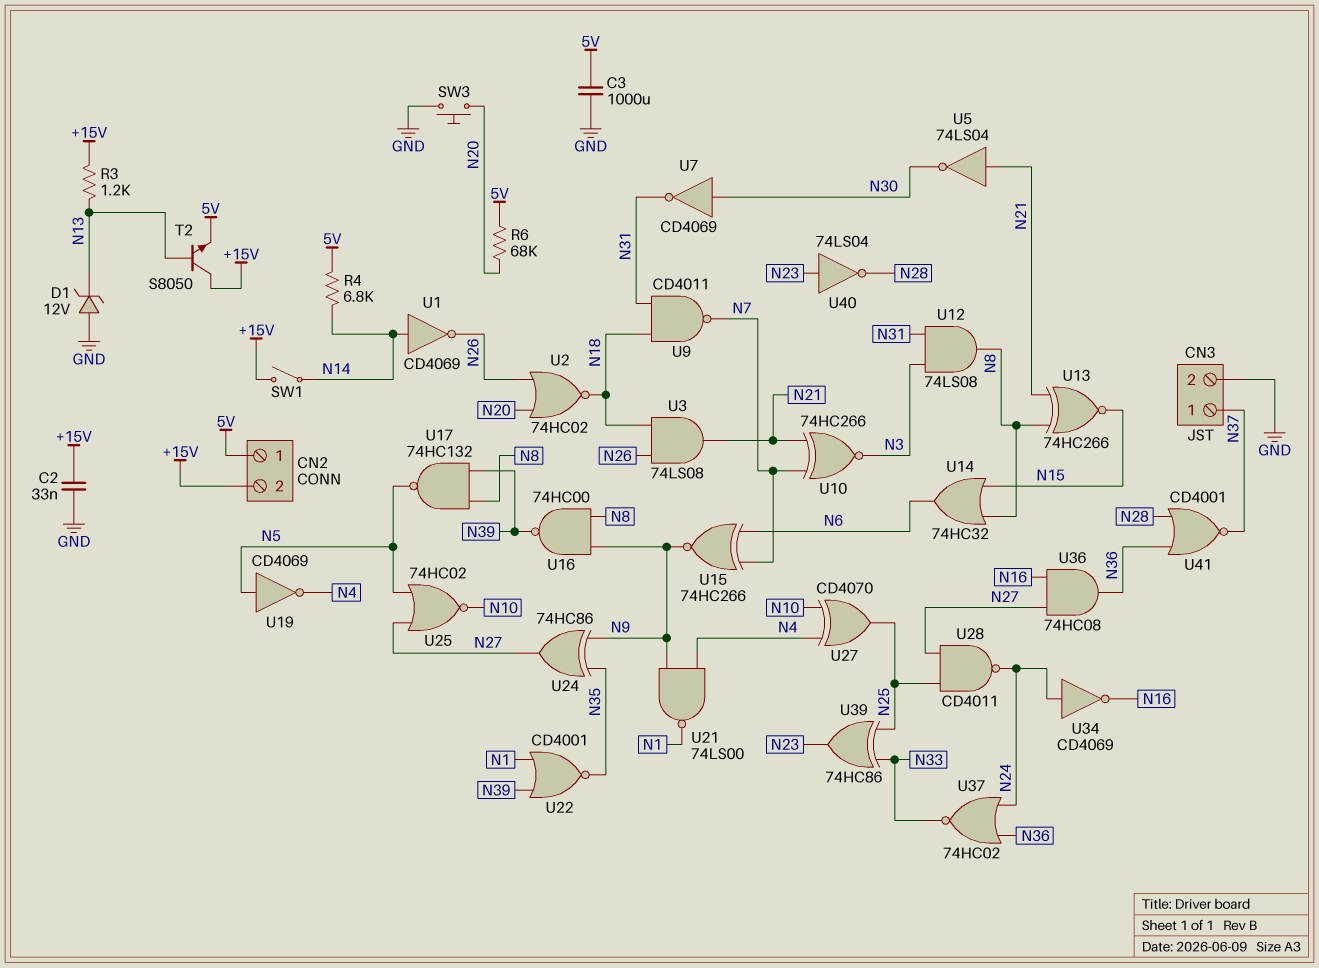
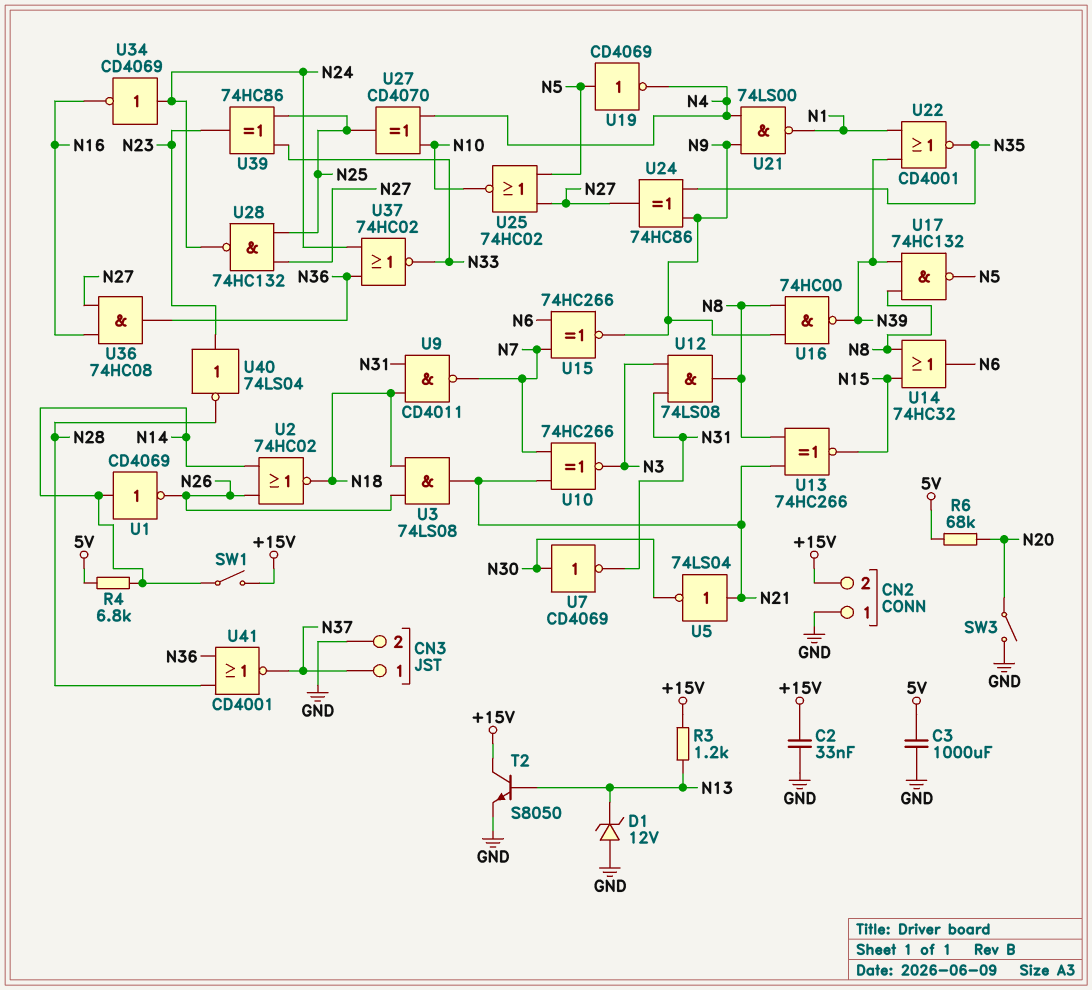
CN2 pin 1: 5V -> GND
SW3: button (GND, N20) -> switch (GND, N20)
T2: NPN S8050 (B N13, C +15V, E 5V) -> NPN S8050 (B N13, C +15V, E GND)
U2: NOR 74HC02 (in N20, in N26, out N18) -> NOR 74HC02 (in N14, in N26, out N18)
U28: NAND CD4011 (in N25, in N27, out N24) -> NAND 74HC132 (in N25, in N27, out N24)

